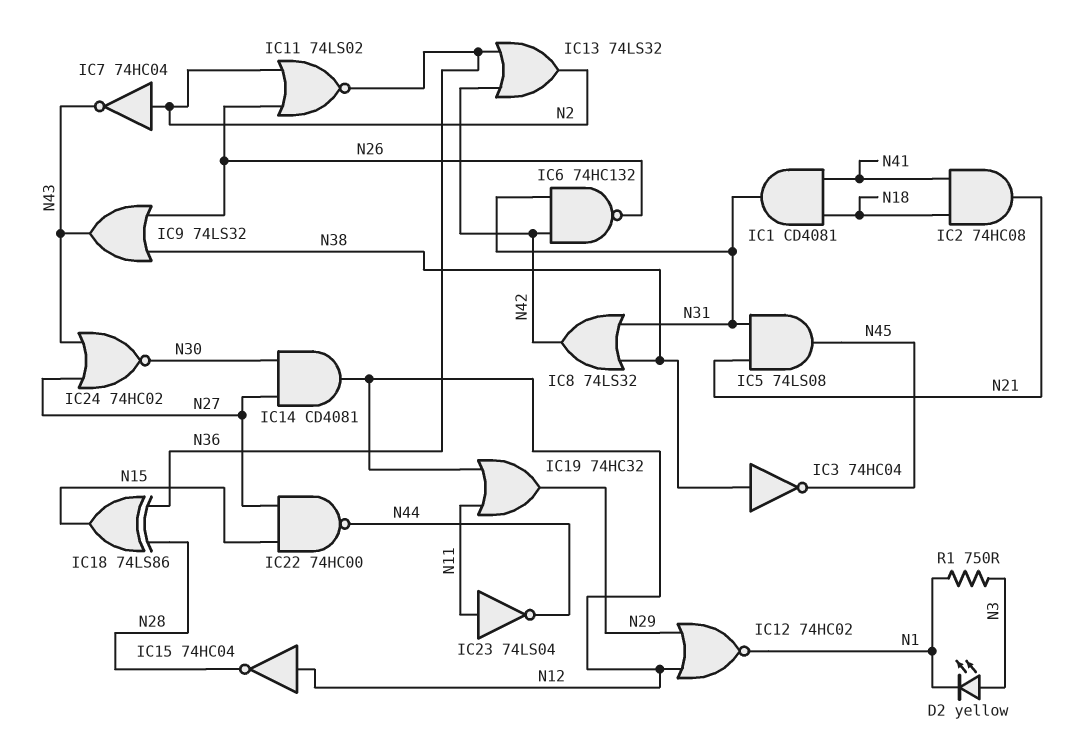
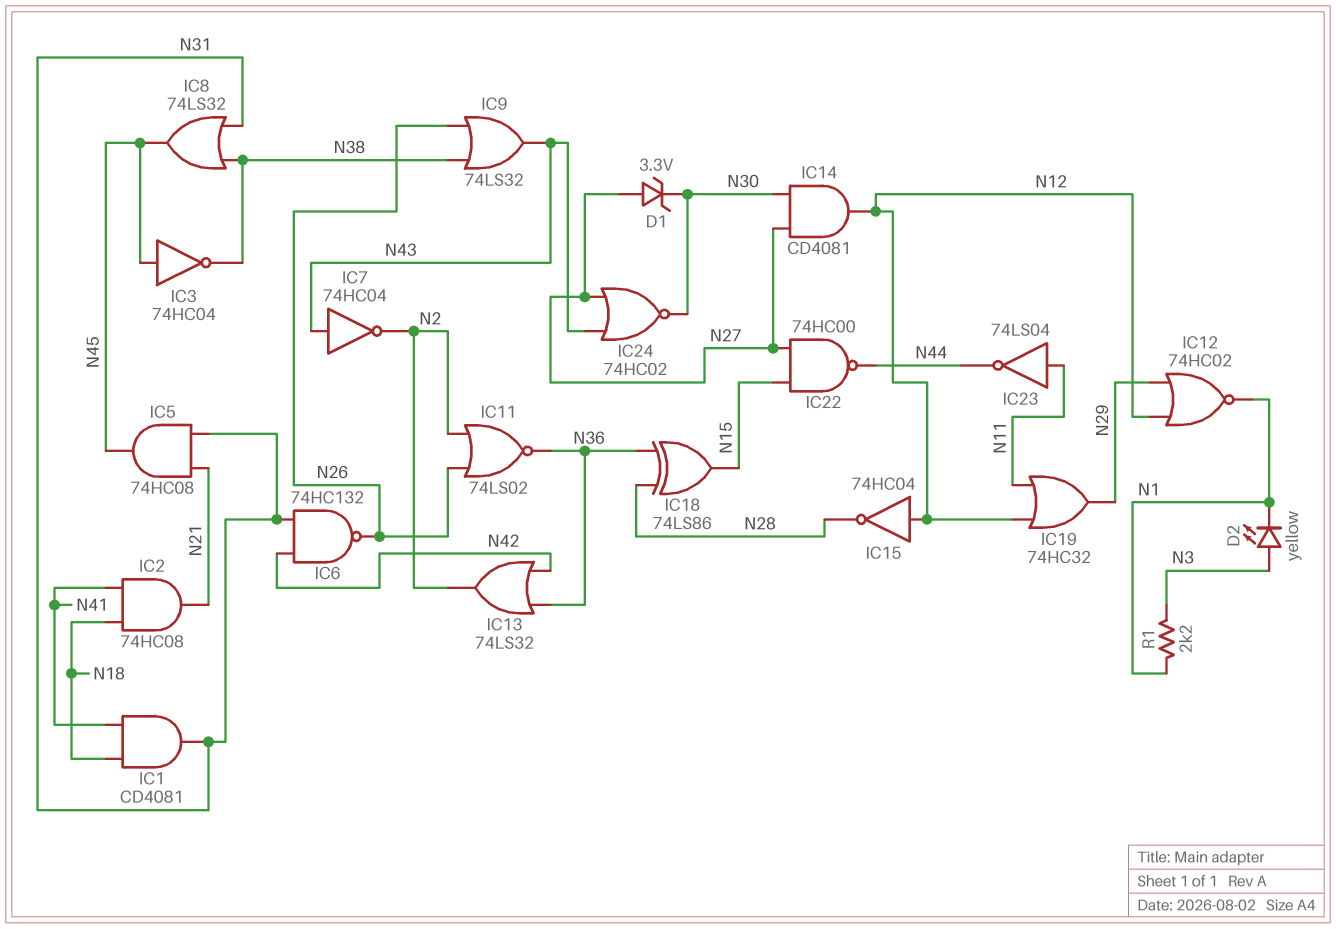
D1: none -> zener 3.3V (A N27, K N30)
IC3: NOT 74HC04 (in N38, out N45) -> NOT 74HC04 (in N45, out N38)
IC5: AND 74LS08 (in N21, in N31, out N45) -> AND 74HC08 (in N21, in N31, out N45)
IC7: NOT 74HC04 (in N2, out N43) -> NOT 74HC04 (in N43, out N2)
IC8: OR 74LS32 (in N31, in N38, out N42) -> OR 74LS32 (in N31, in N38, out N45)
R1: 750 (N1, N3) -> 2.2k (N1, N3)

